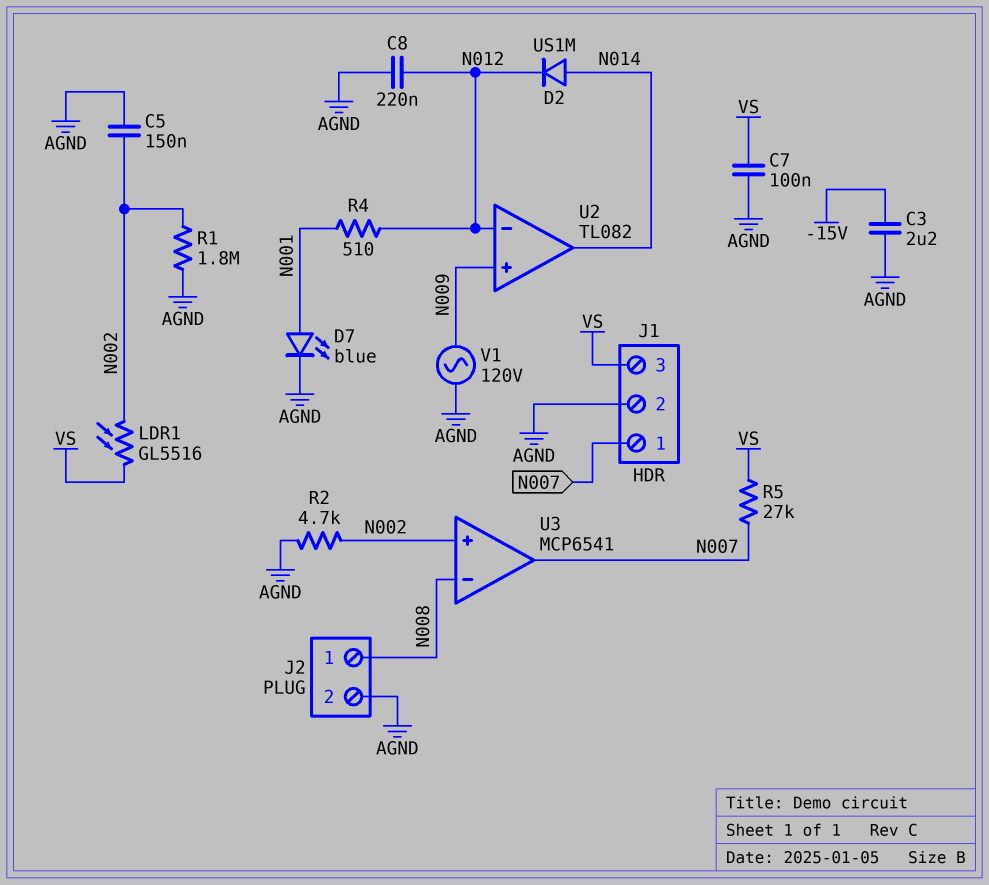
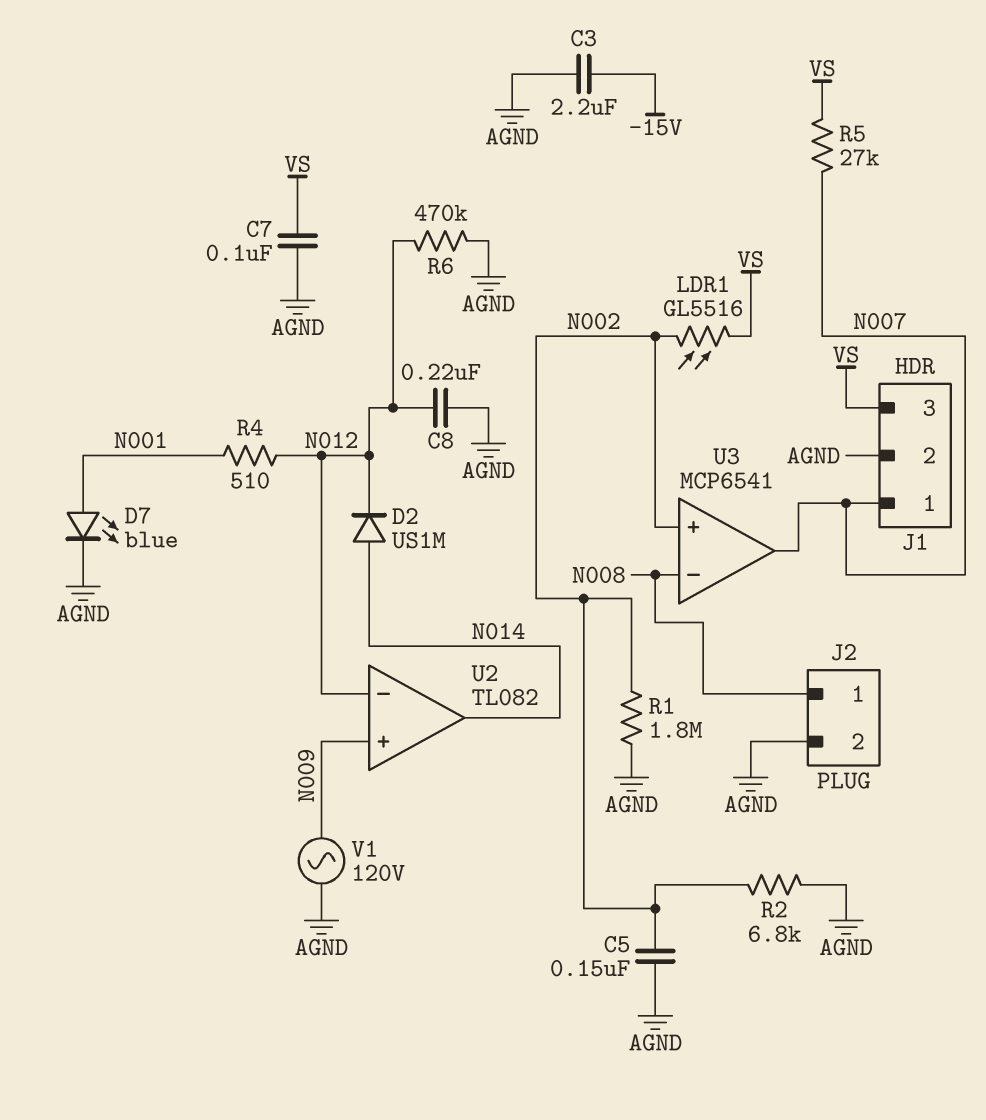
R2: 4.7k (AGND, N002) -> 6.8k (AGND, N002)
R6: none -> 470k (AGND, N012)

